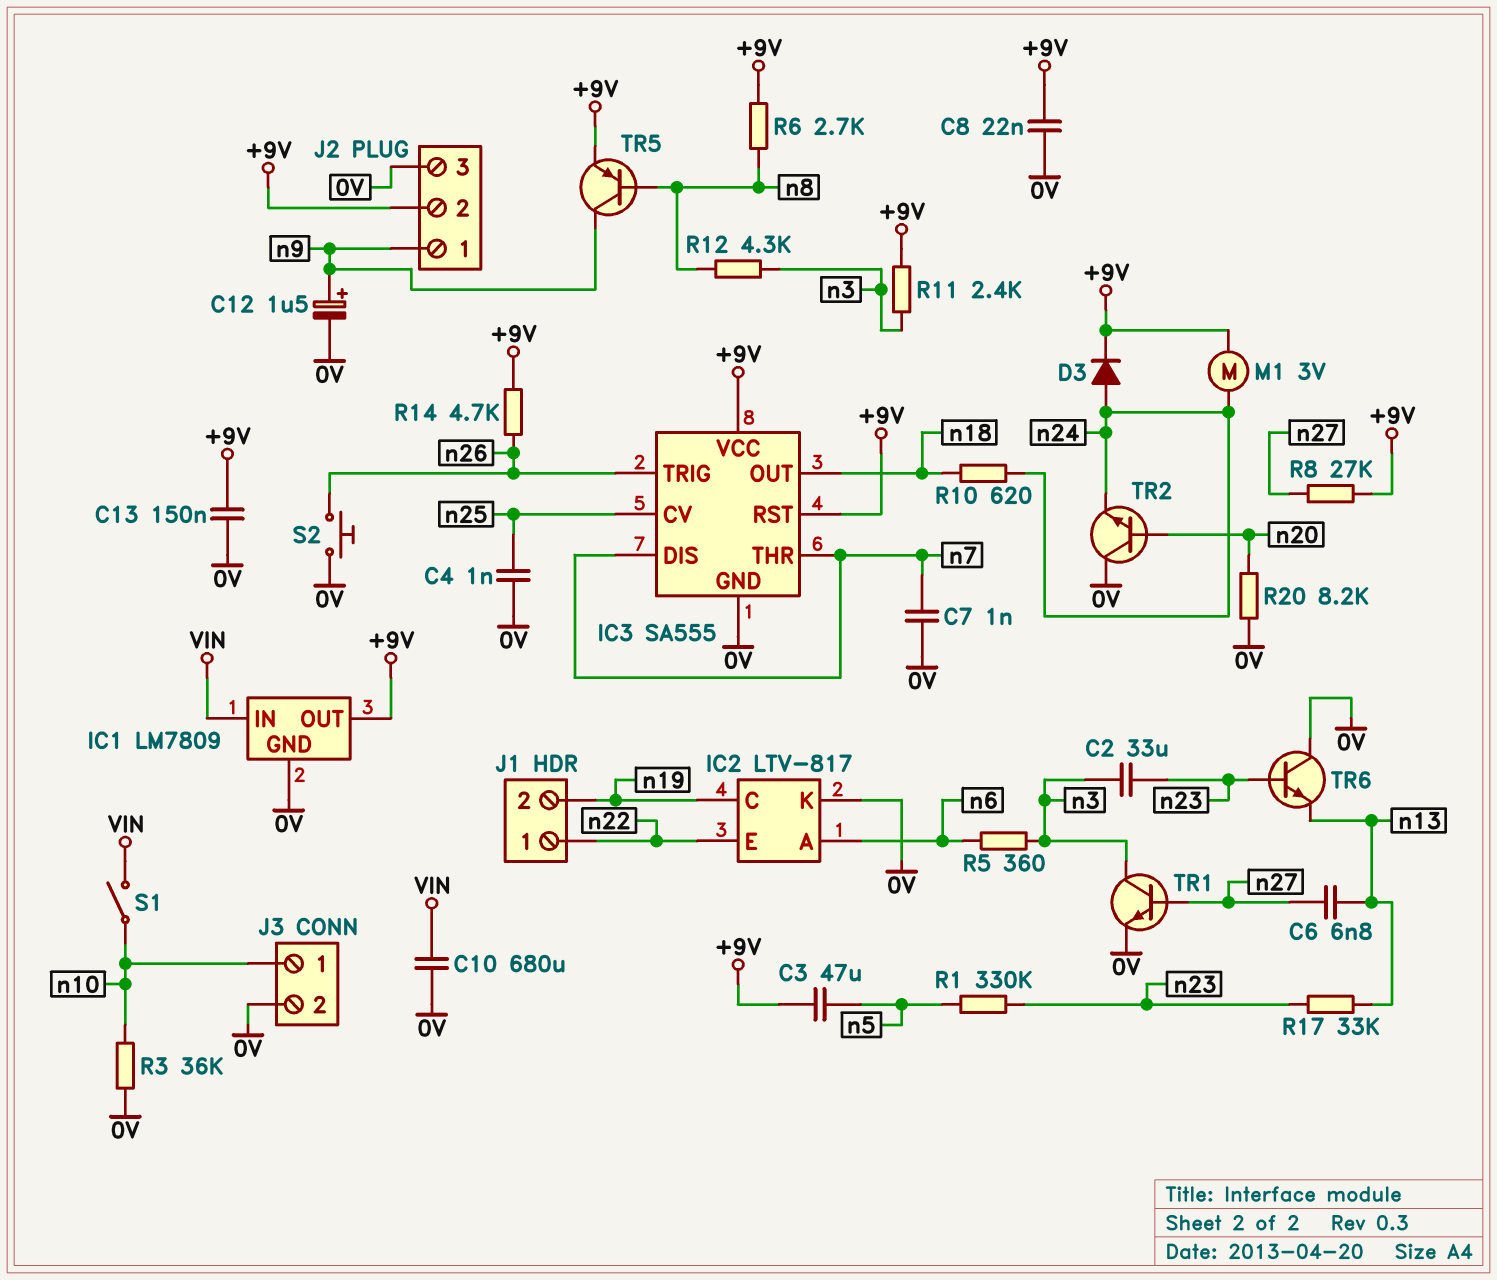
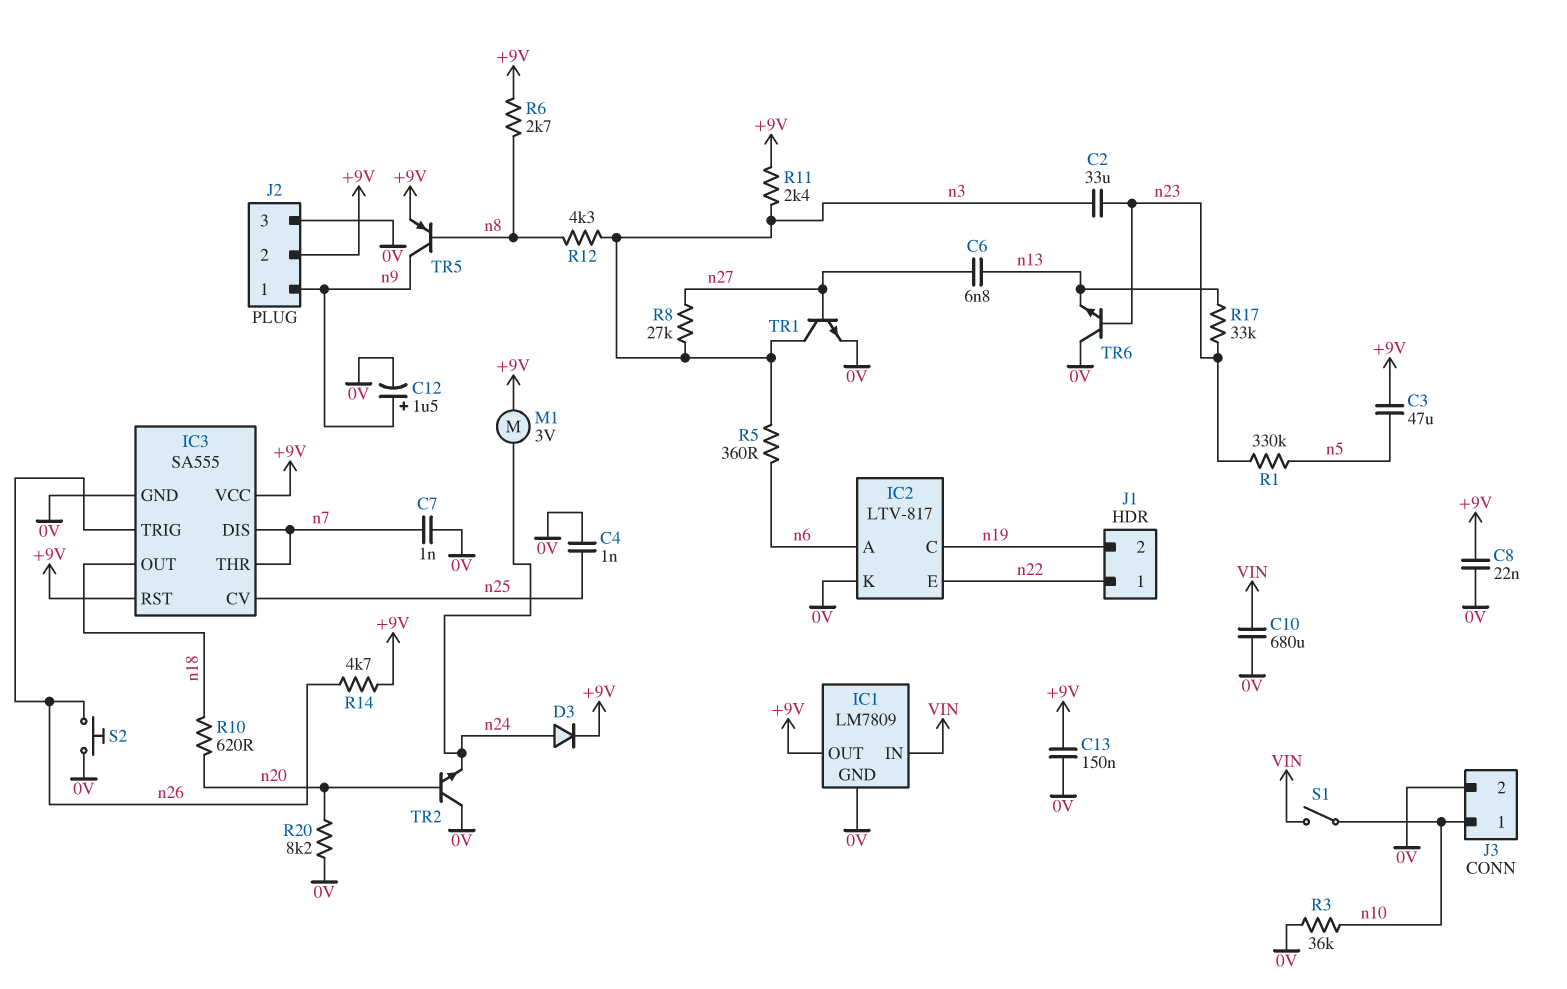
R8: 27k (+9V, n27) -> 27k (n3, n27)
R10: 620 (n18, n24) -> 620 (n18, n20)

